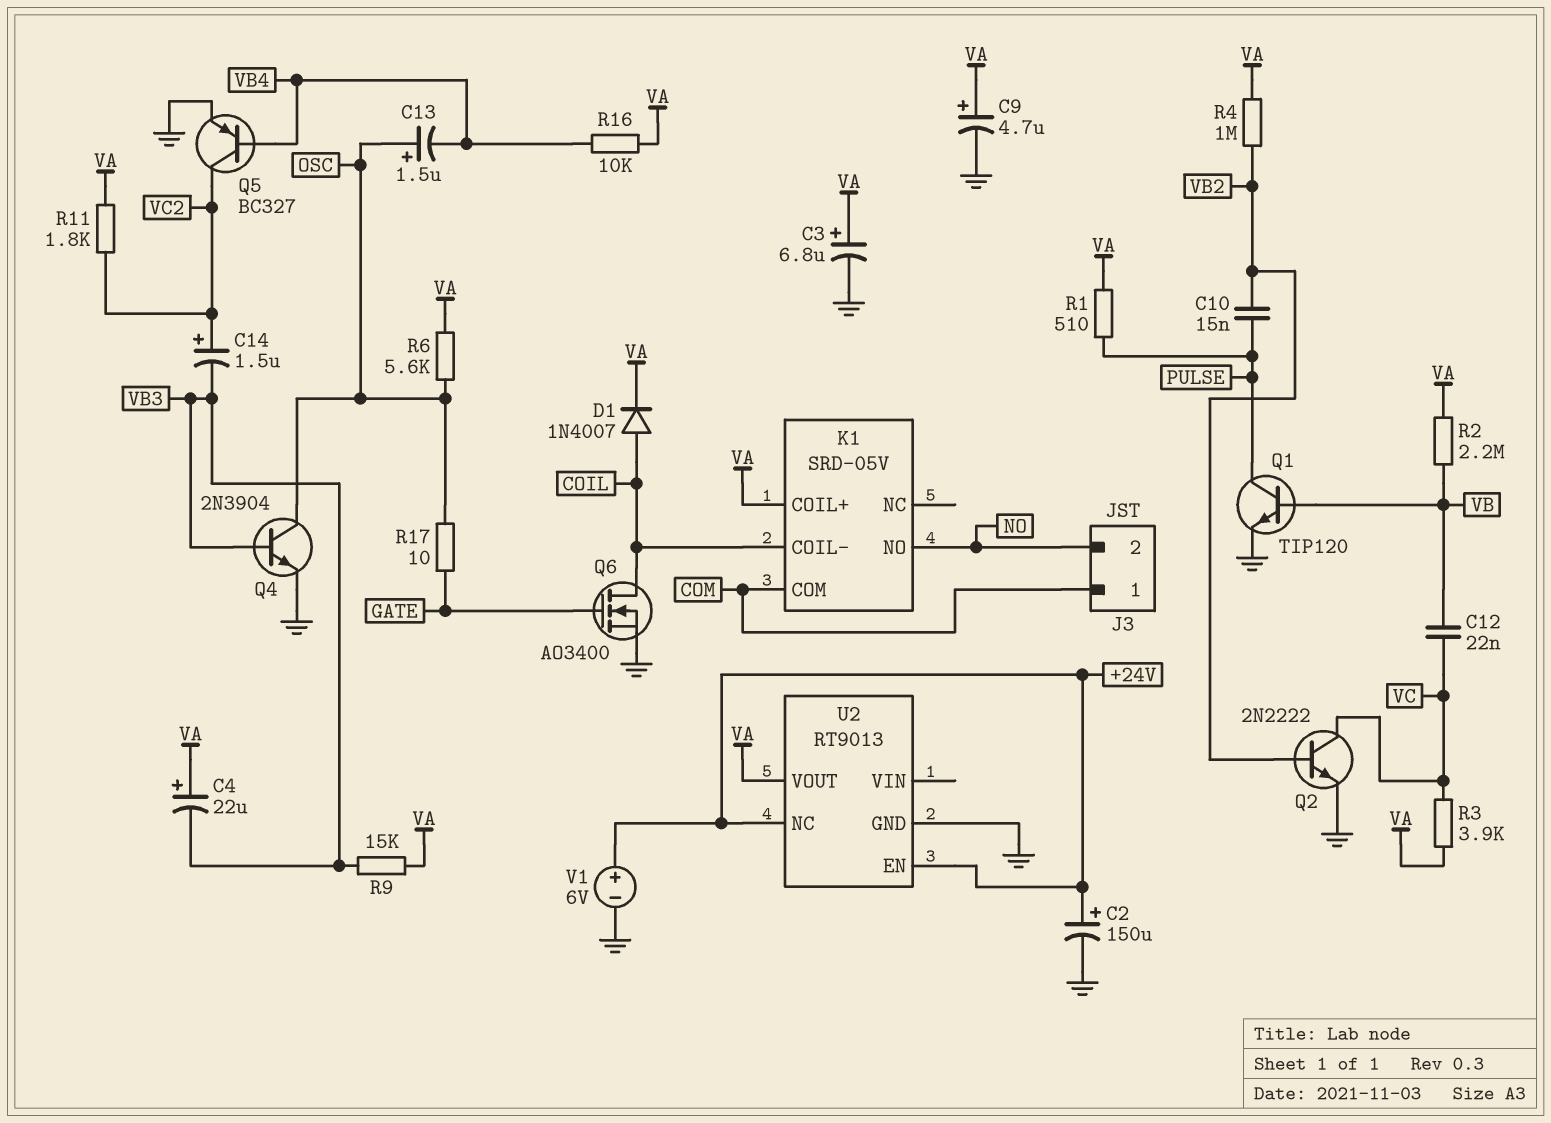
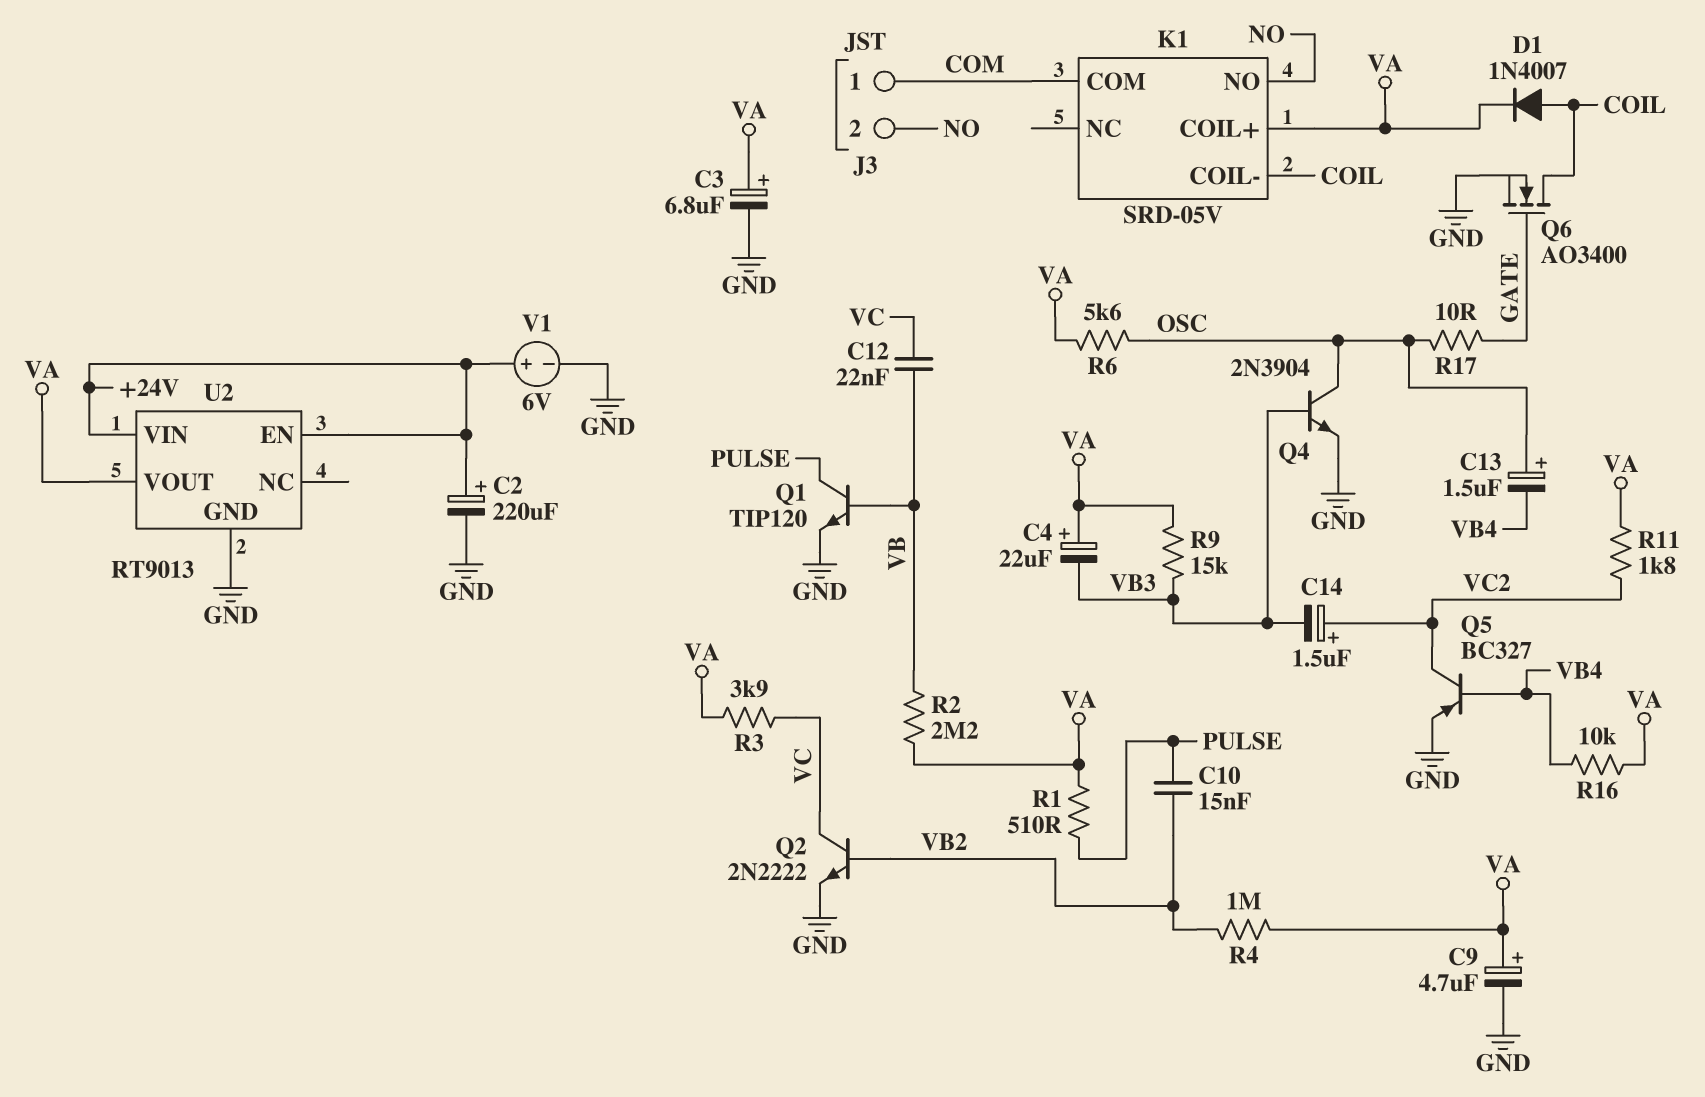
C2: 150uF (plus +24V, minus GND) -> 220uF (plus +24V, minus GND)
U2 pin NC: +24V -> none
U2 pin VIN: none -> +24V

